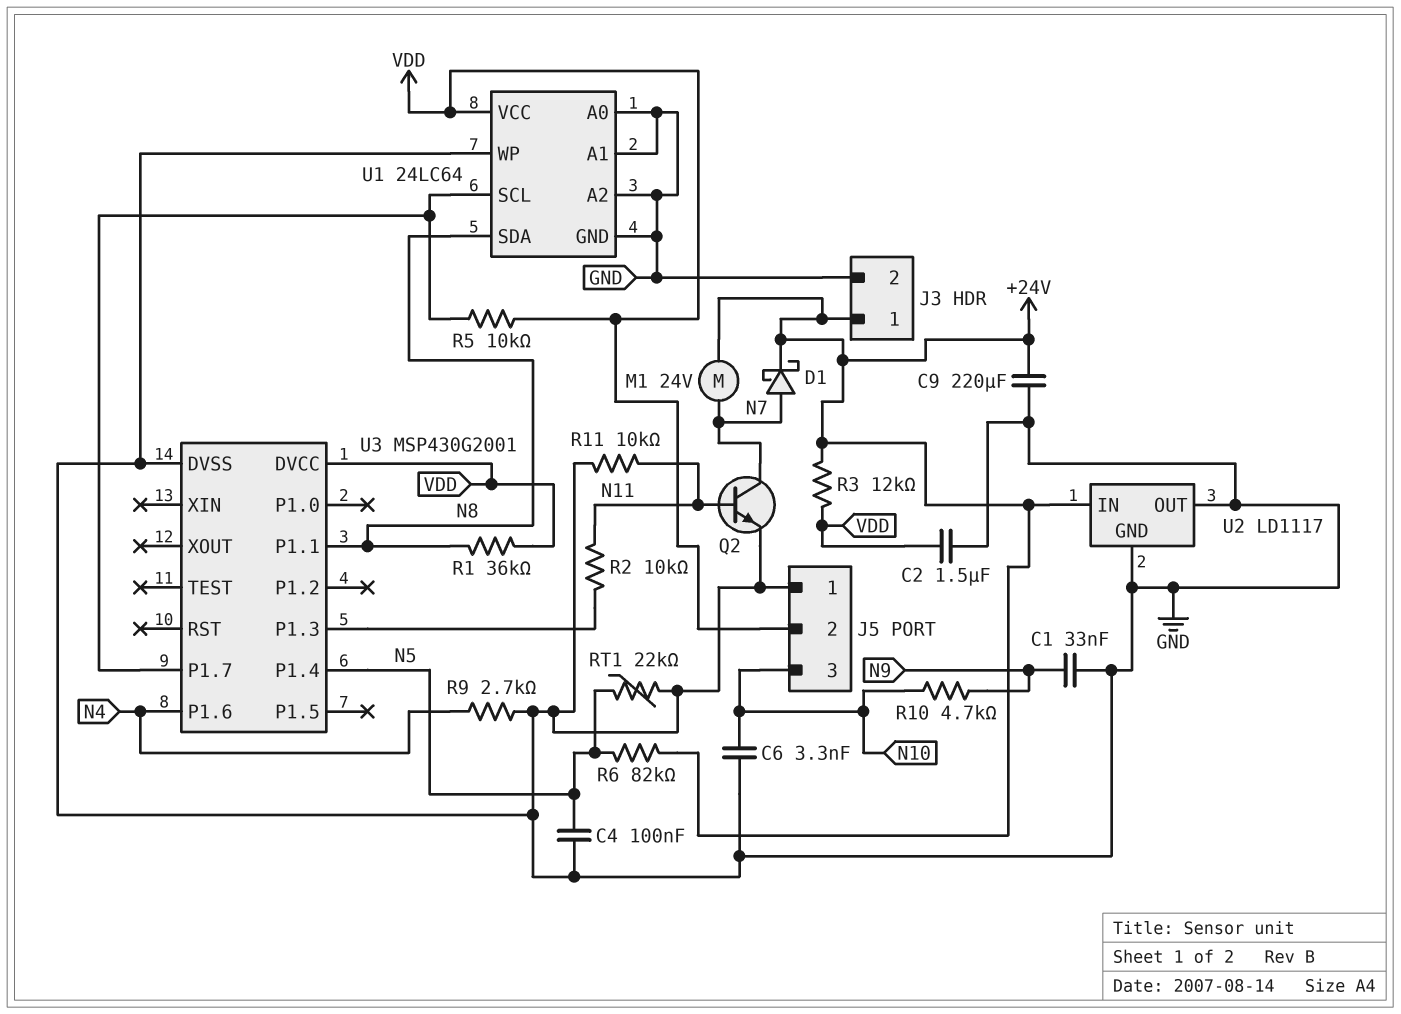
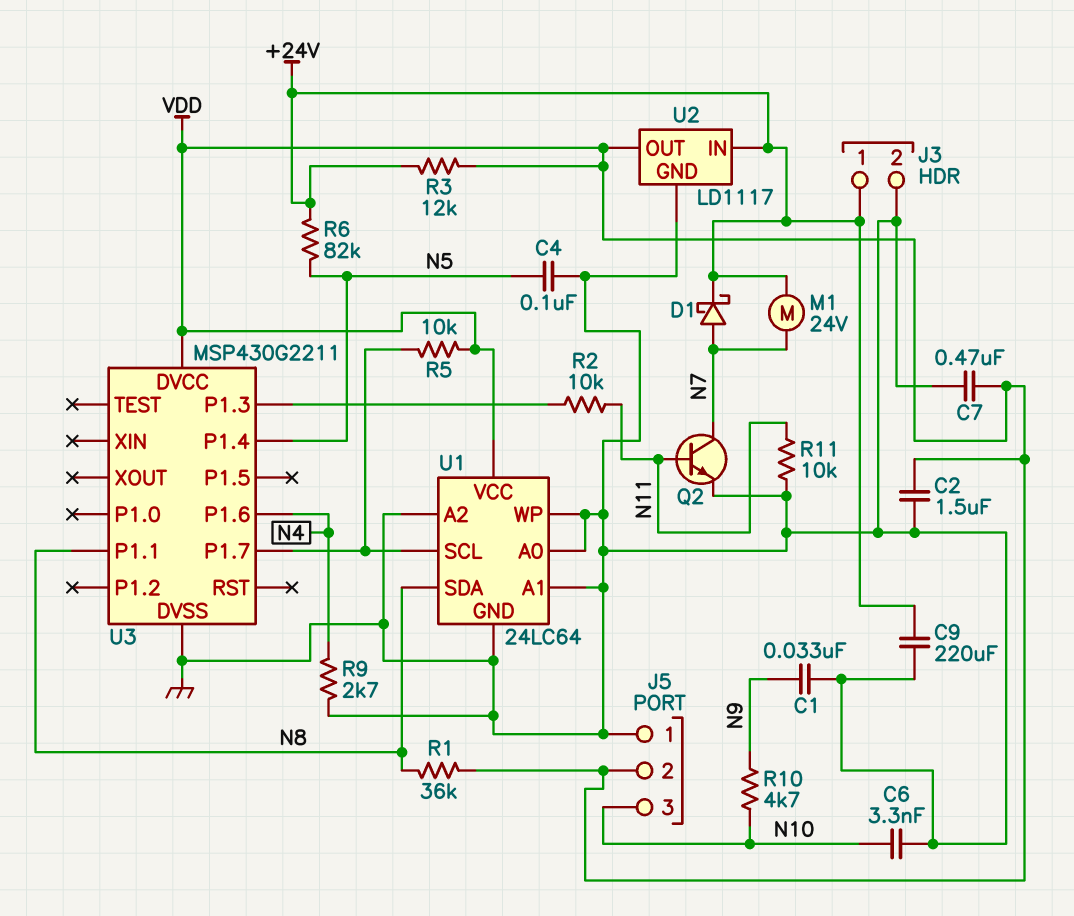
C7: none -> 470nF (GND, VDD)
RT1: 22k (GND, N5) -> none
U2 pin OUT: GND -> VDD
U3: MSP430G2001 -> MSP430G2211

